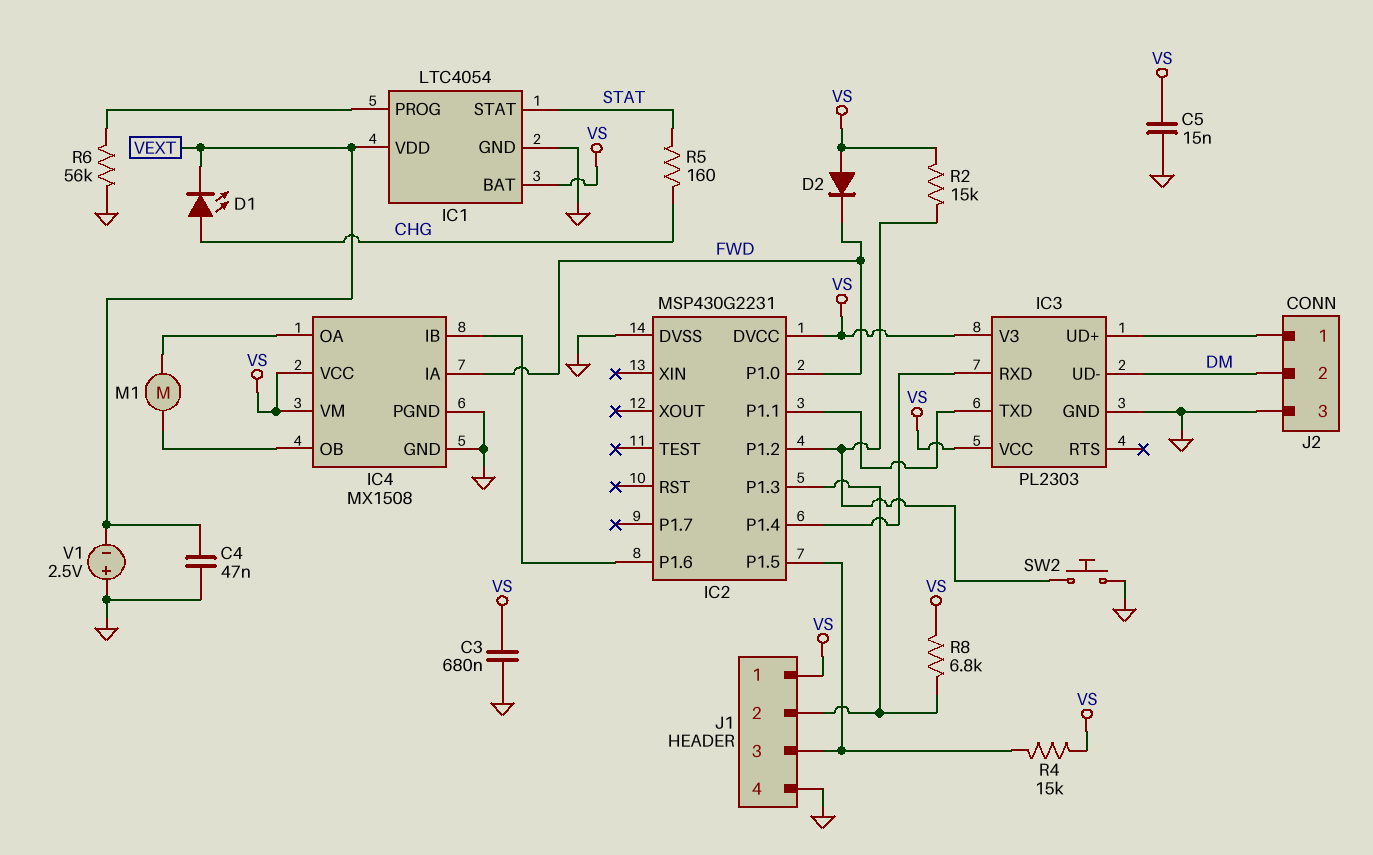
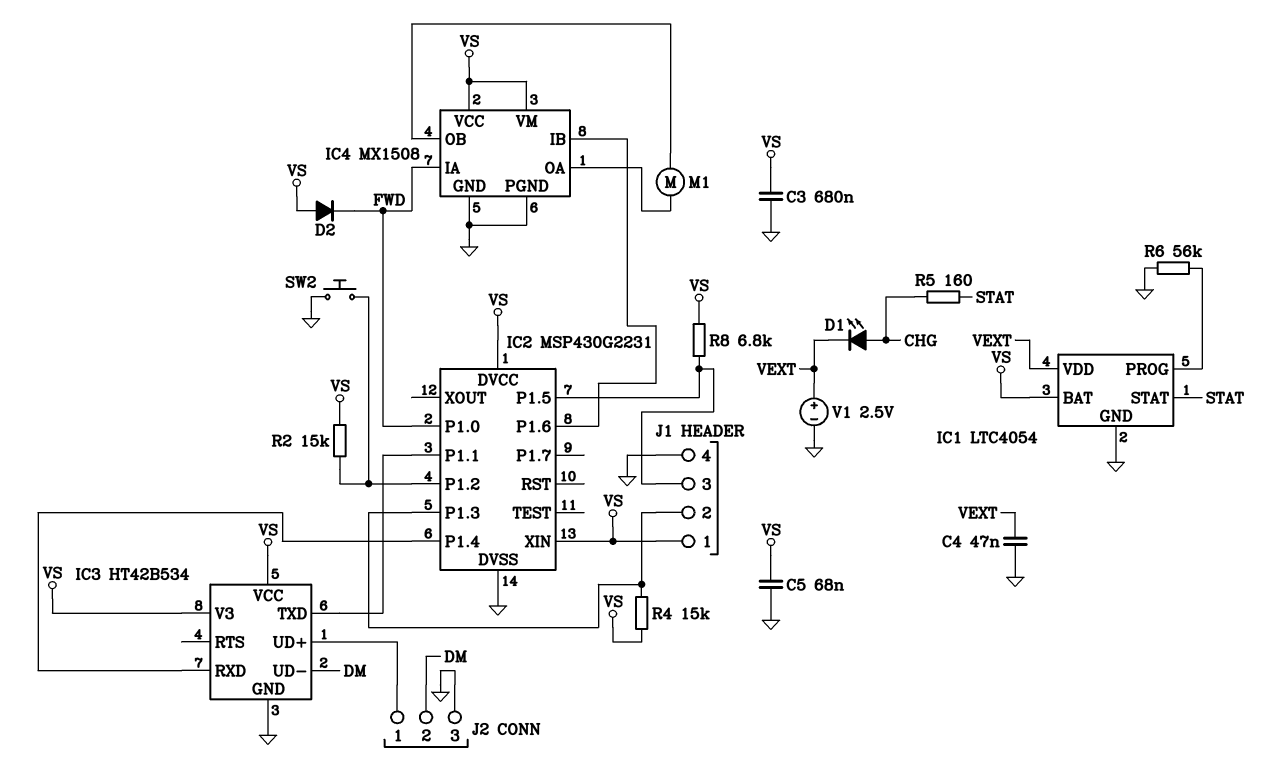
C5: 15nF (GND, VS) -> 68nF (GND, VS)
IC2 pin XIN: none -> VS
IC3: PL2303 -> HT42B534
R4: 15k (IC2/P1.5, VS) -> 15k (IC2/P1.3, VS)
R8: 6.8k (IC2/P1.3, VS) -> 6.8k (IC2/P1.5, VS)
V1: 2.5V (plus GND, minus VEXT) -> 2.5V (plus VEXT, minus GND)

